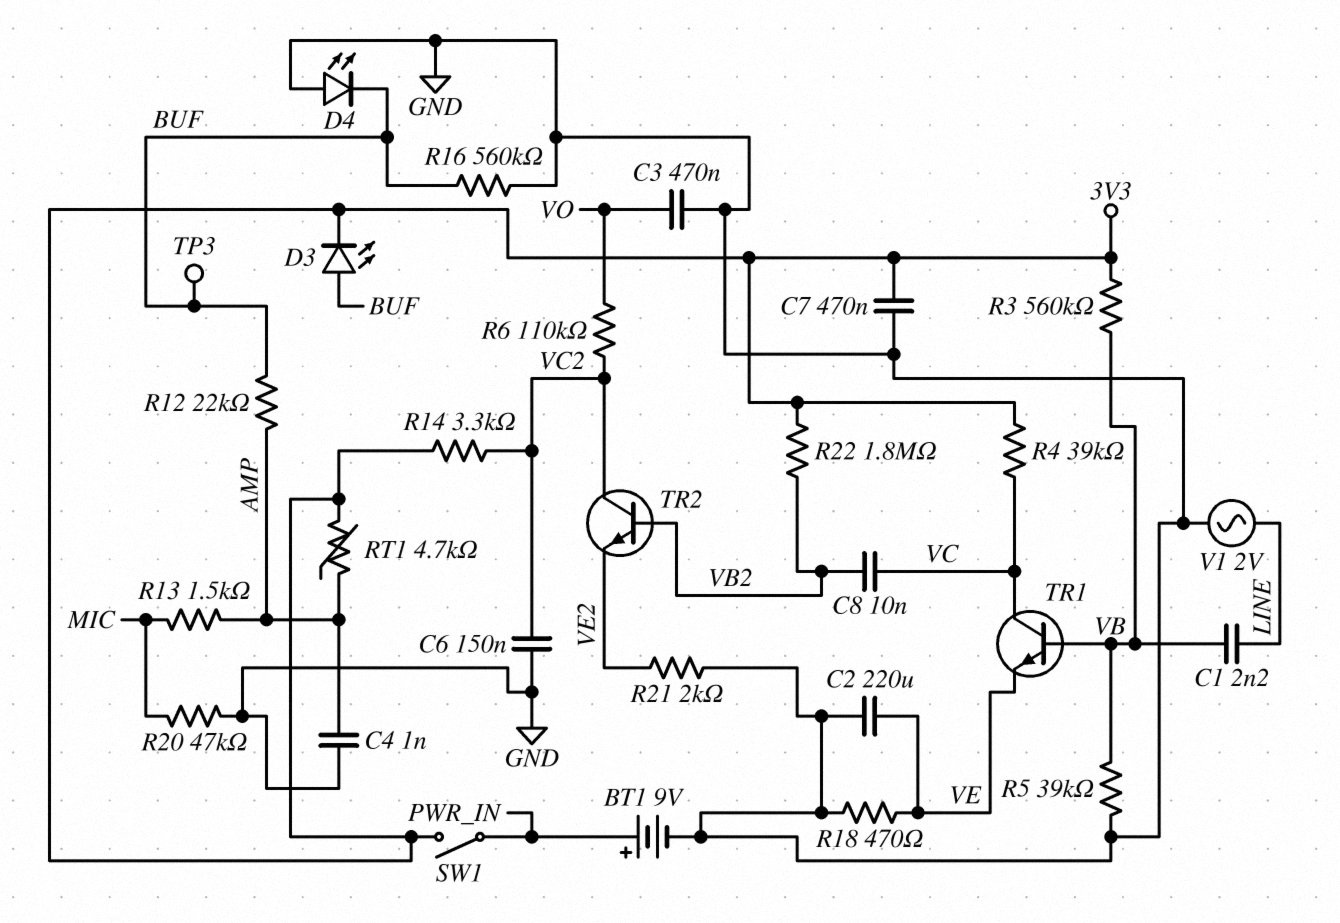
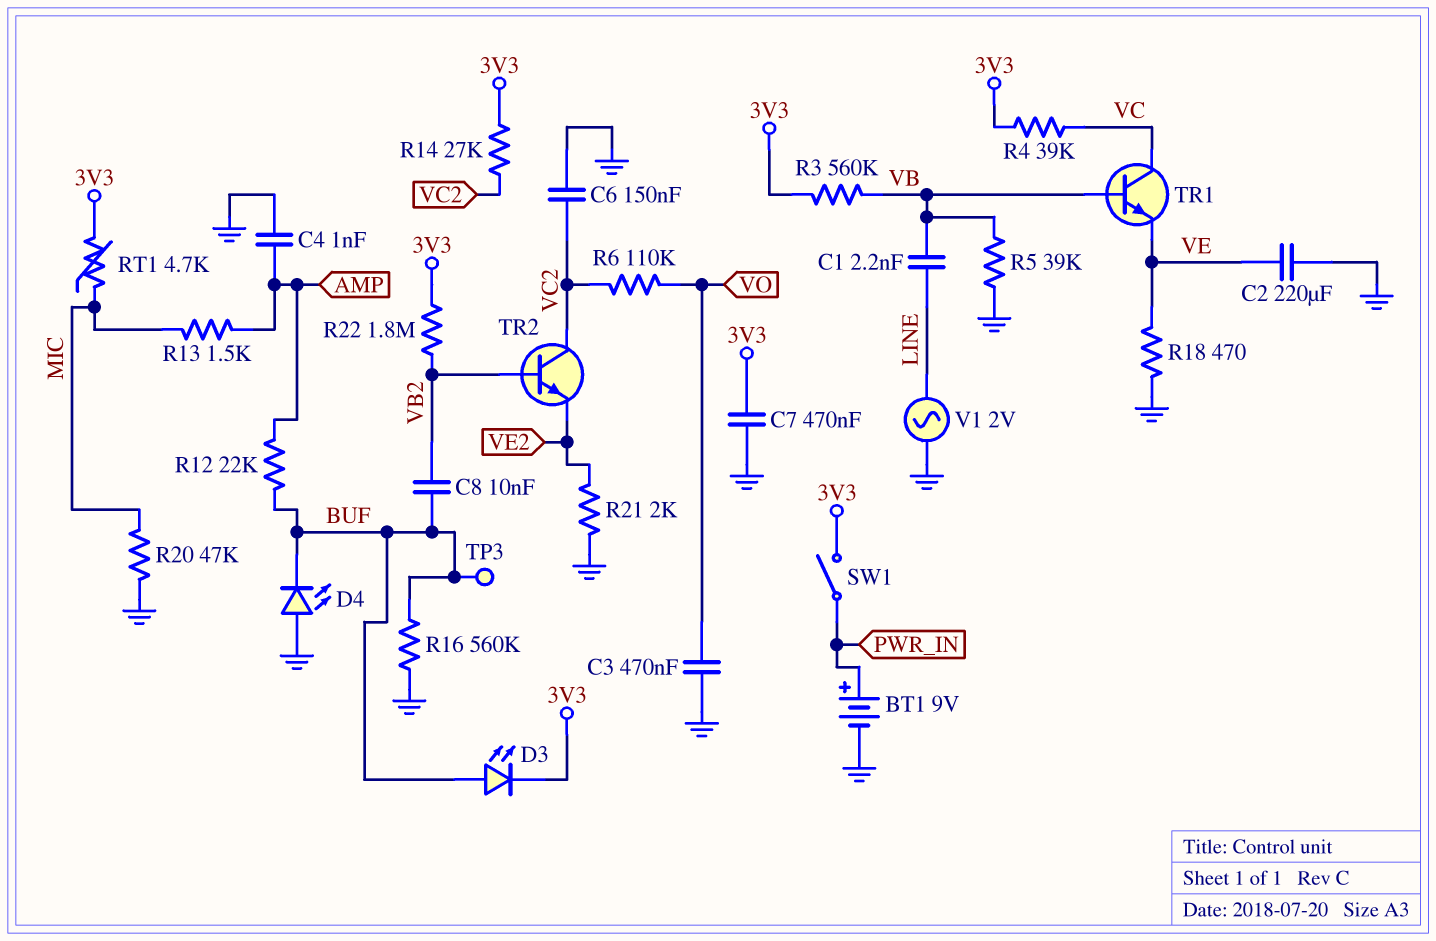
C8: 10nF (VB2, VC) -> 10nF (BUF, VB2)
R14: 3.3k (3V3, VC2) -> 27k (3V3, VC2)
RT1: 4.7k (3V3, AMP) -> 4.7k (3V3, MIC)

